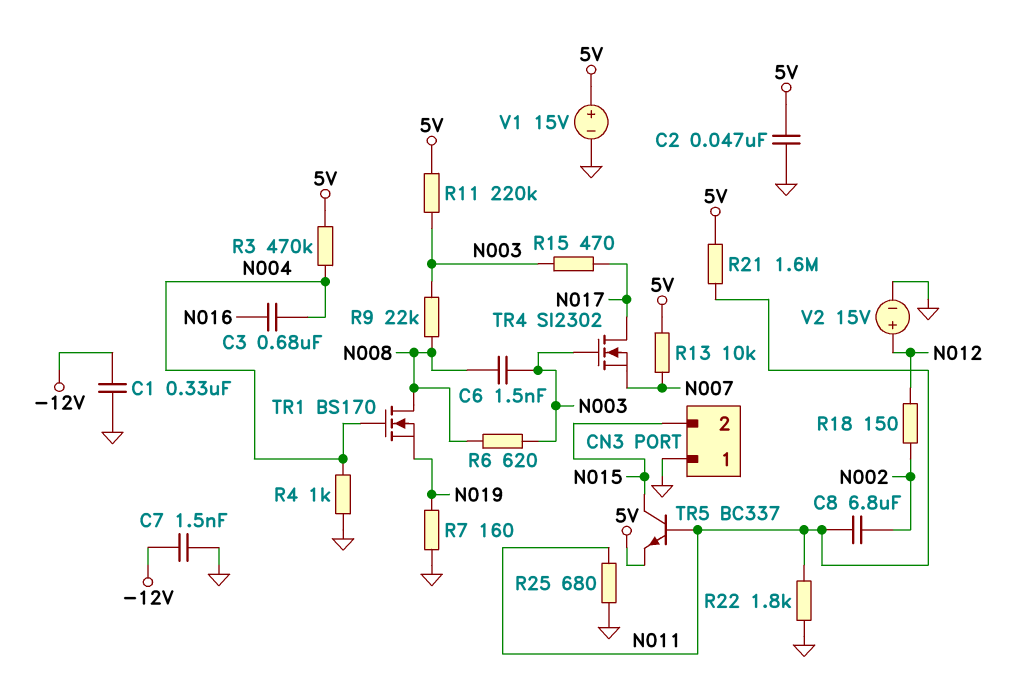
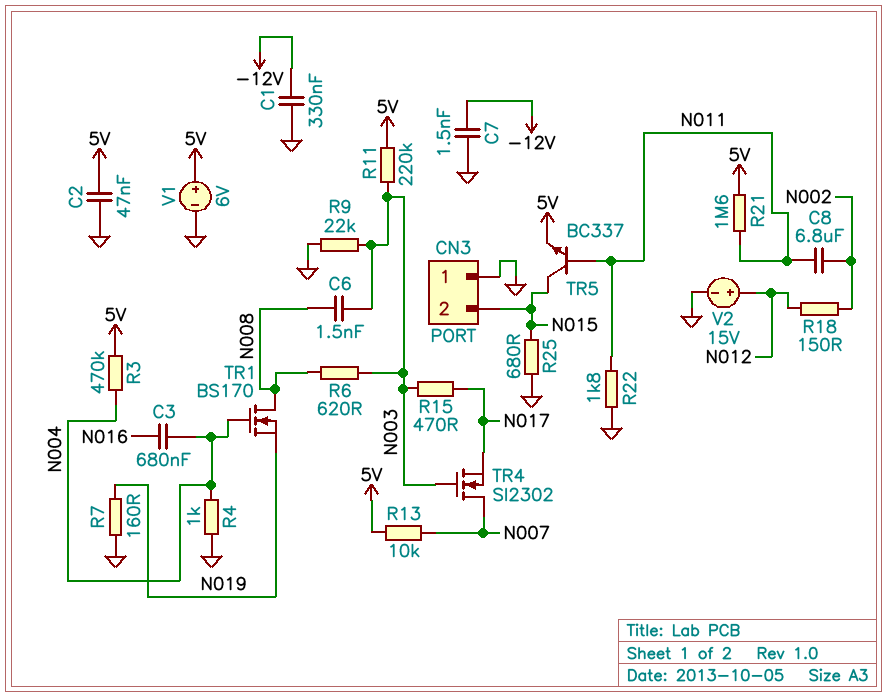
R9: 22k (N003, N008) -> 22k (GND, N003)
R25: 680 (GND, N011) -> 680 (GND, N015)
TR4: NMOS SI2302 (G N003, D N017, S N007) -> NMOS SI2302 (G N003, D N007, S N017)
V1: 15V (plus 5V, minus GND) -> 6V (plus 5V, minus GND)

